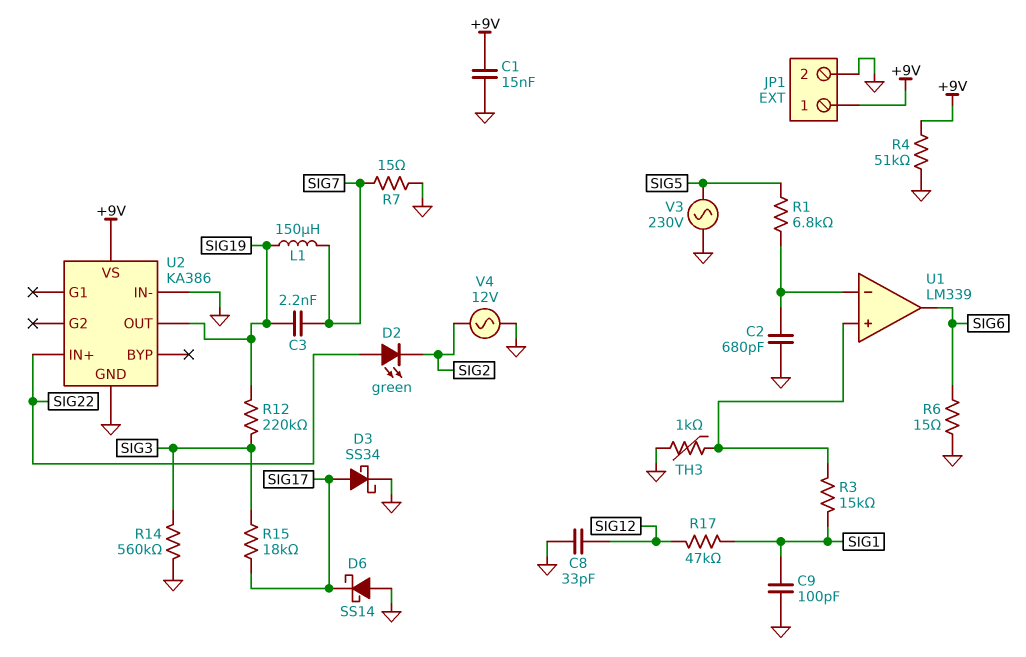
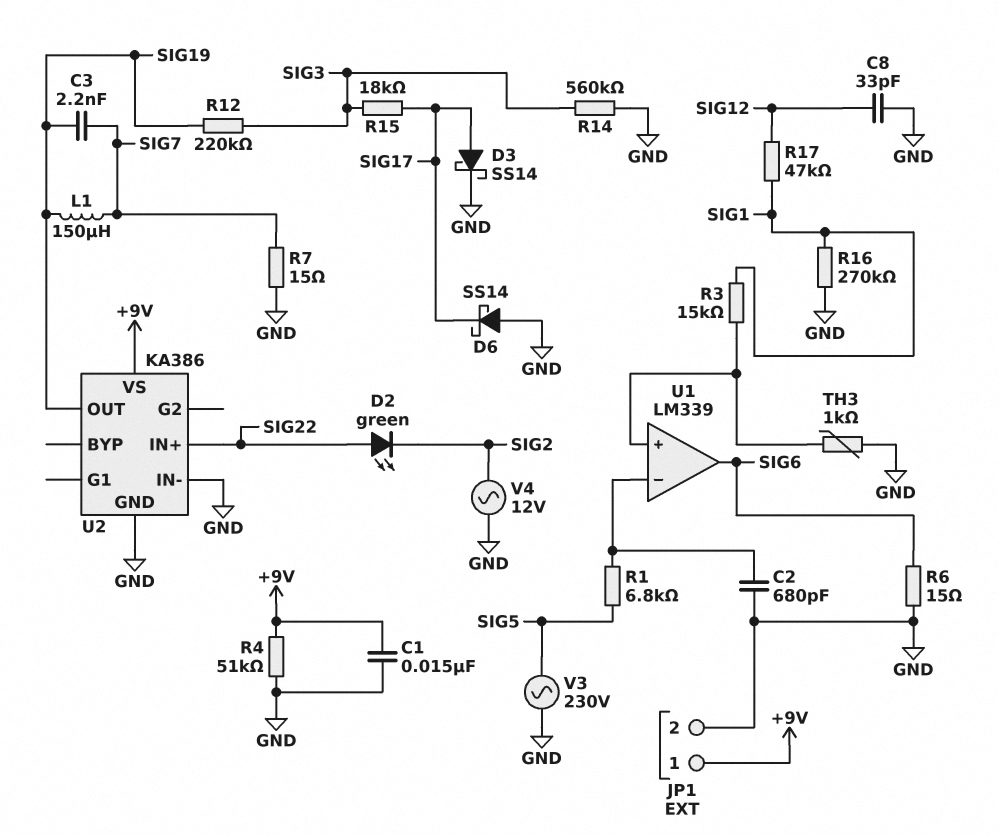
C9: 100pF (GND, SIG1) -> none
D3: schottky SS34 (A SIG17, K GND) -> schottky SS14 (A SIG17, K GND)
R16: none -> 270k (GND, SIG1)

